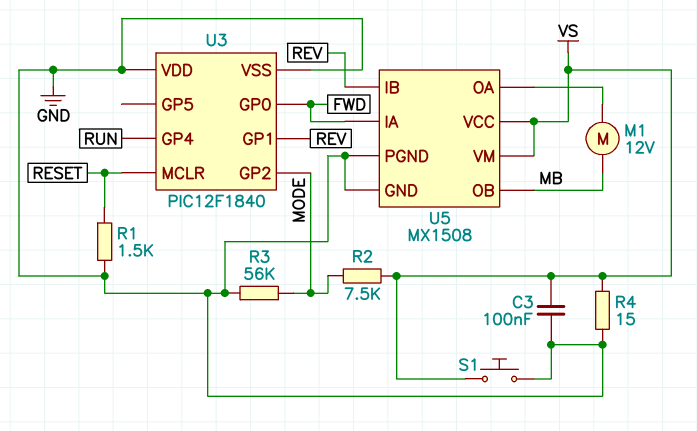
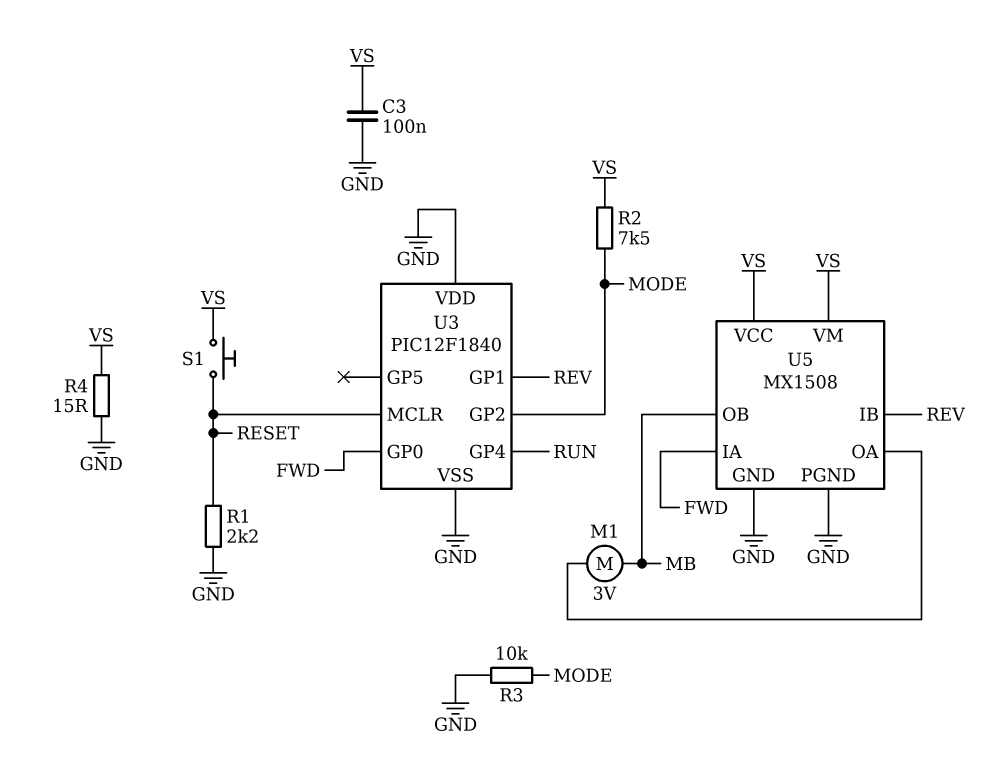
M1: motor 12V (MB, U5/OA) -> motor 3V (MB, U5/OA)
R1: 1.5k (GND, RESET) -> 2.2k (GND, RESET)
R3: 56k (GND, MODE) -> 10k (GND, MODE)
S1: button (GND, VS) -> button (RESET, VS)

